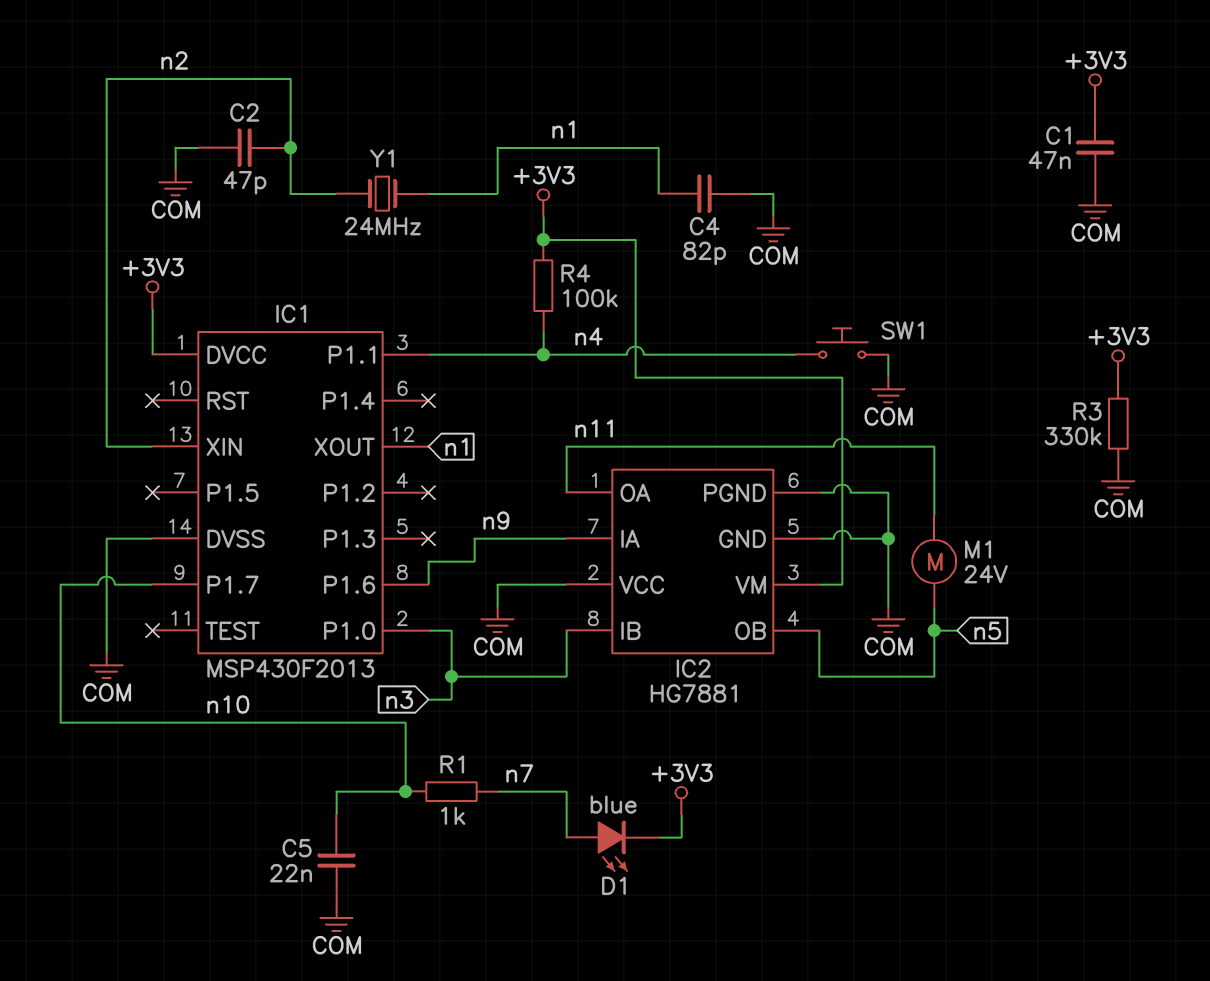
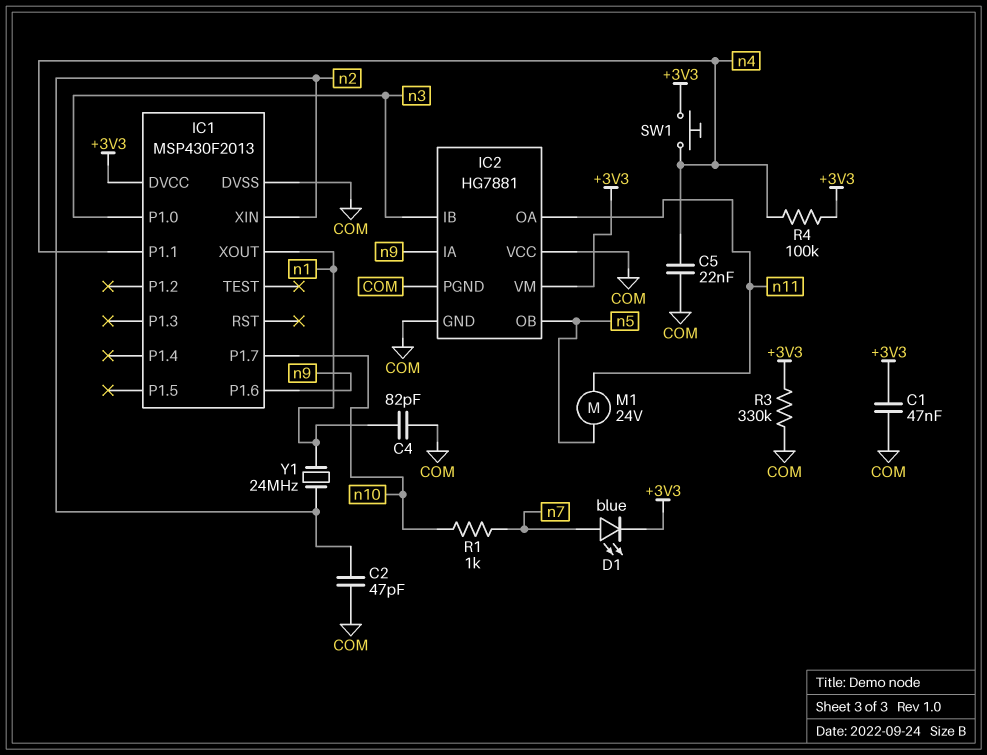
C5: 22nF (COM, n10) -> 22nF (COM, n4)
SW1: button (COM, n4) -> button (+3V3, n4)

